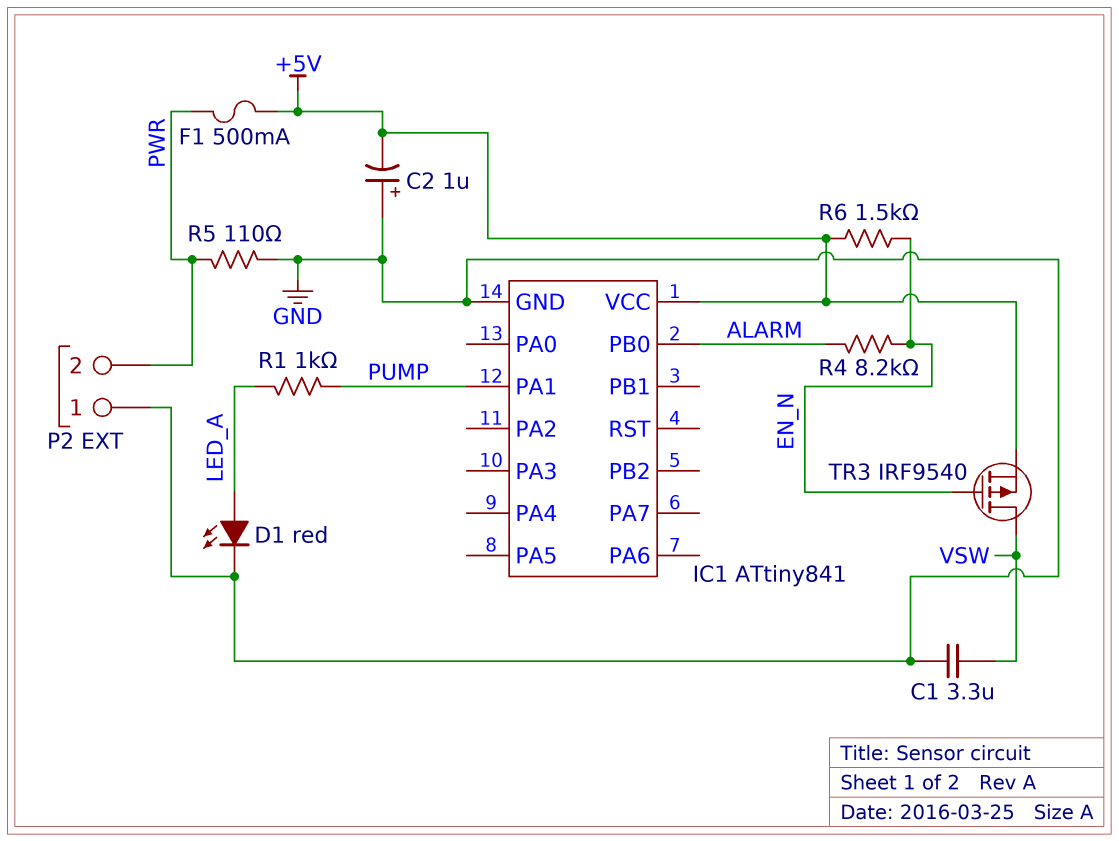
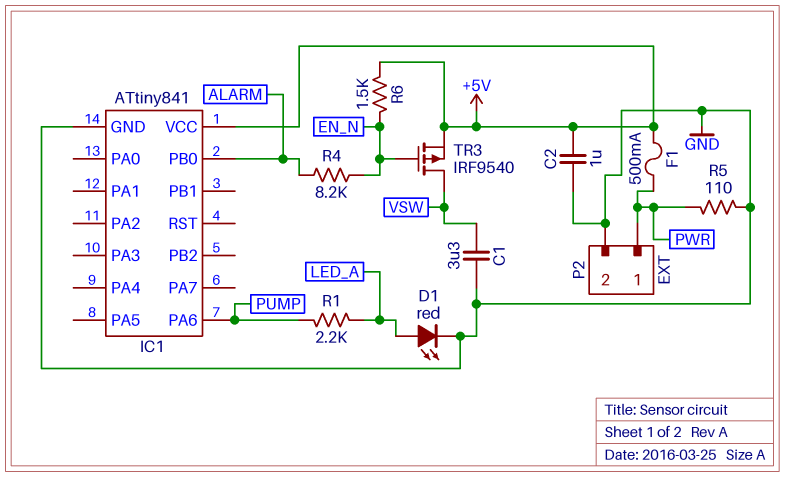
C2: 1uF (plus GND, minus +5V) -> 1uF (+5V, GND)
IC1 pin PA1: PUMP -> none
IC1 pin PA6: none -> PUMP
P2 pin 1: GND -> PWR
P2 pin 2: PWR -> GND
R1: 1k (LED_A, PUMP) -> 2.2k (LED_A, PUMP)

